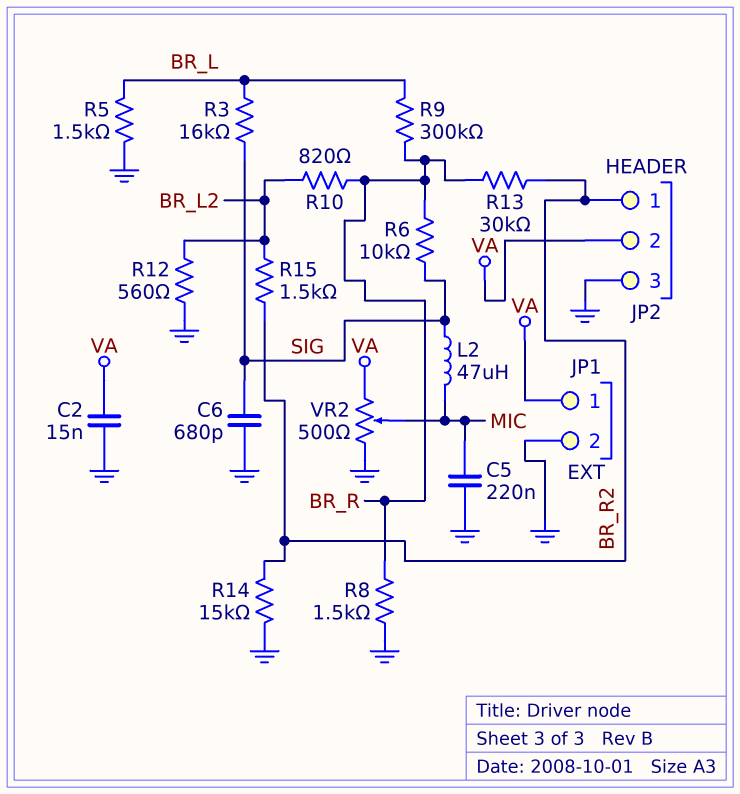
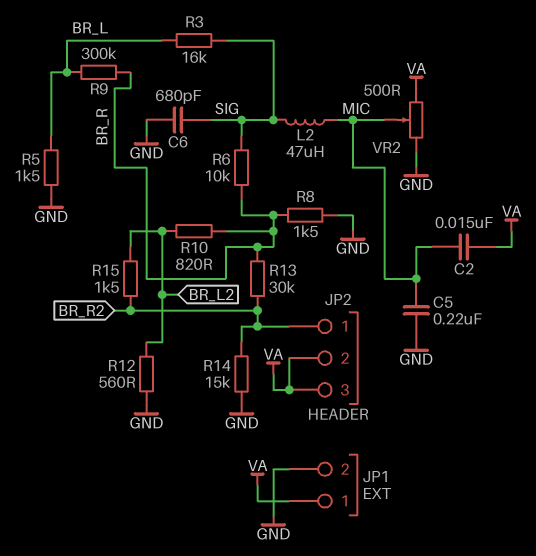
C2: 15nF (GND, VA) -> 15nF (MIC, VA)
JP2 pin 3: GND -> VA

